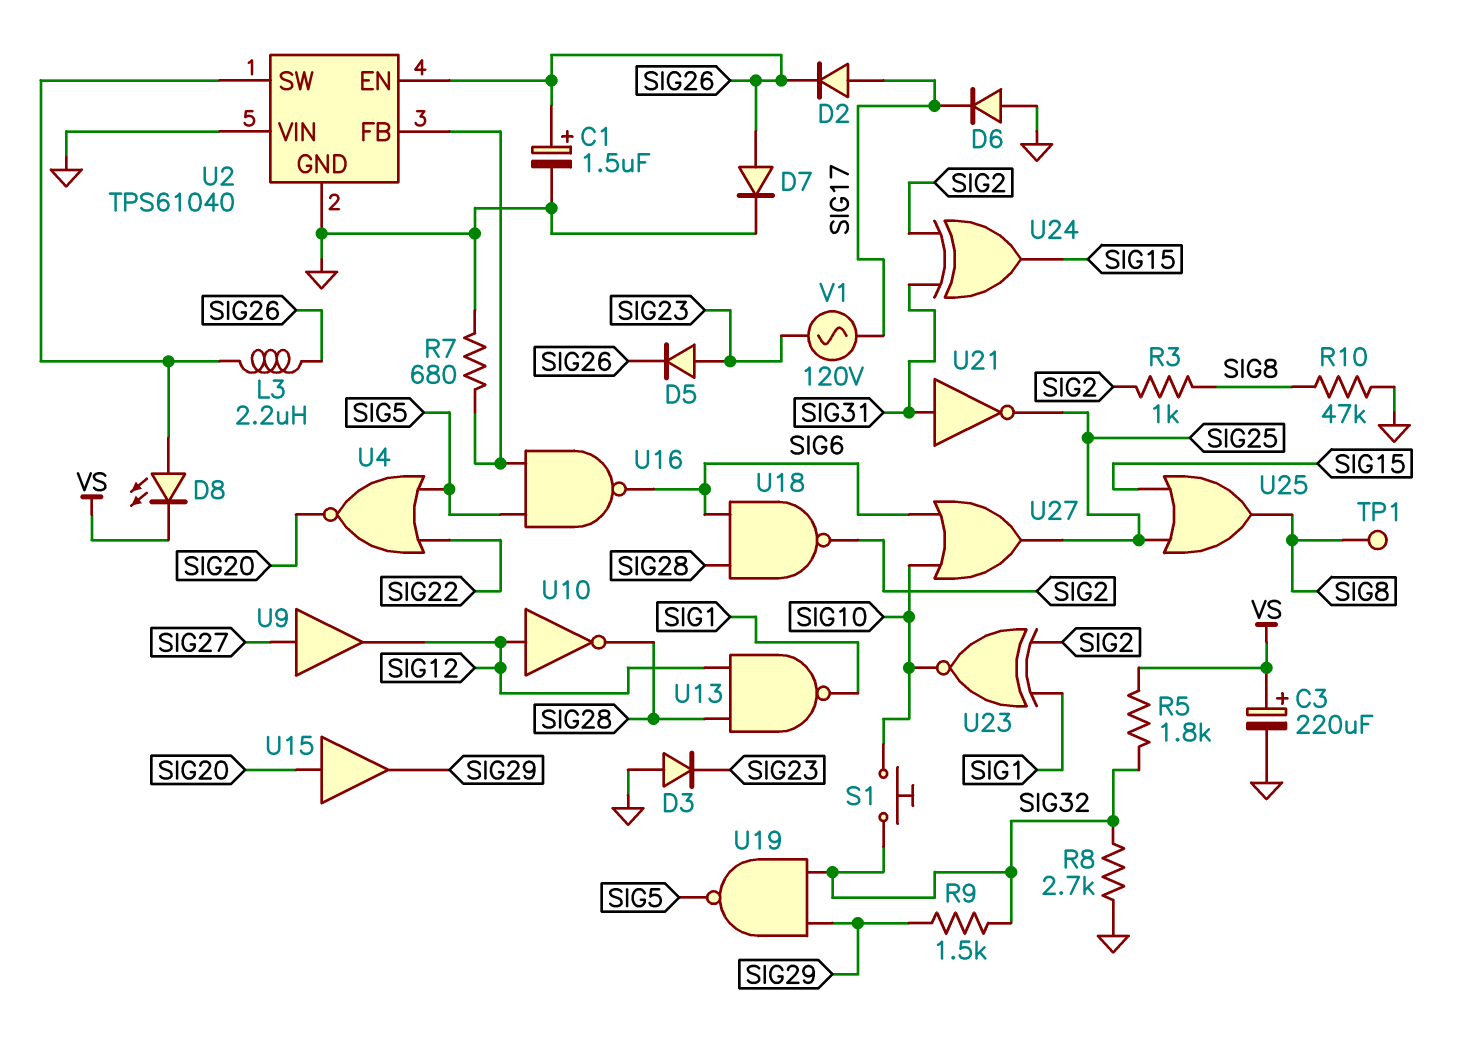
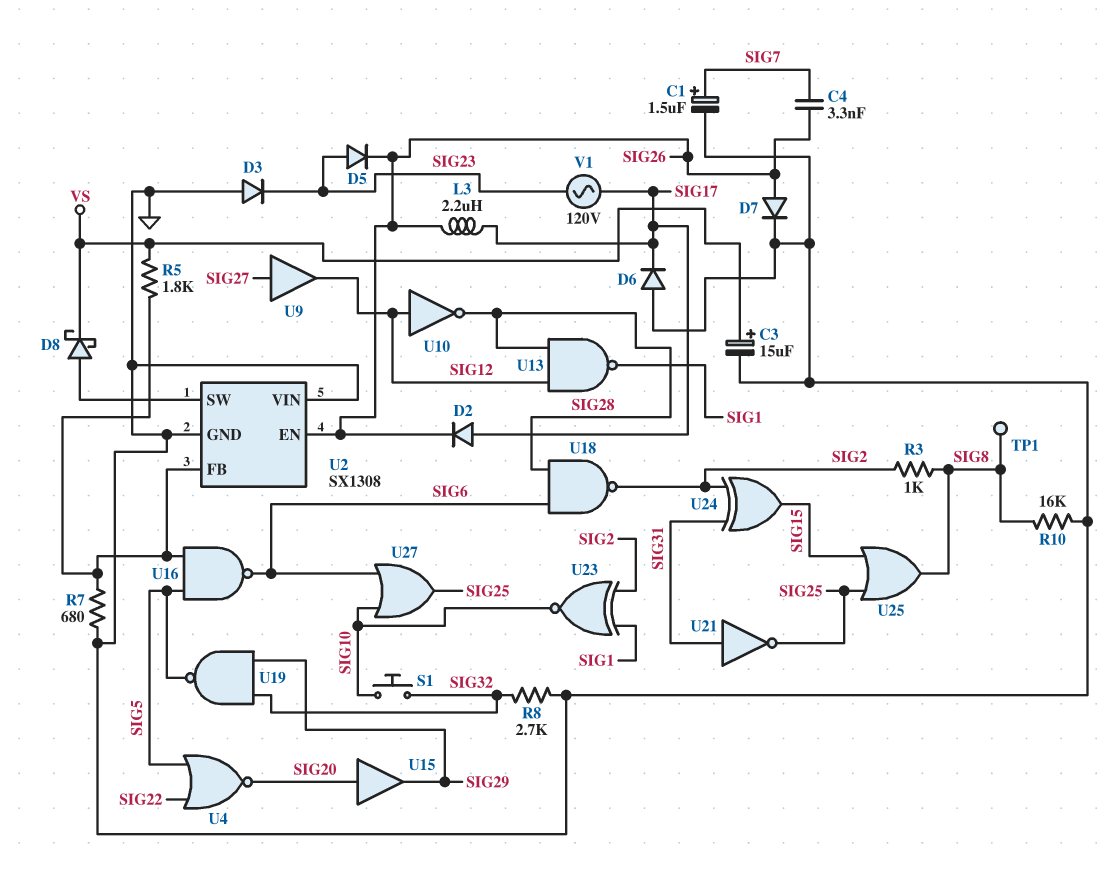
C1: 1.5uF (plus SIG26, minus GND) -> 1.5uF (plus SIG7, minus GND)
C3: 220uF (plus VS, minus GND) -> 15uF (plus VS, minus GND)
C4: none -> 3.3nF (SIG7, SIG26)
D8: LED (A U2/SW, K VS) -> schottky (A U2/SW, K VS)
L3: 2.2uH (SIG26, U2/SW) -> 2.2uH (SIG17, SIG26)
R5: 1.8k (SIG32, VS) -> 1.8k (U2/FB, VS)
R9: 1.5k (SIG29, SIG32) -> none
R10: 47k (GND, SIG8) -> 16k (GND, SIG8)
U2: TPS61040 -> SX1308

